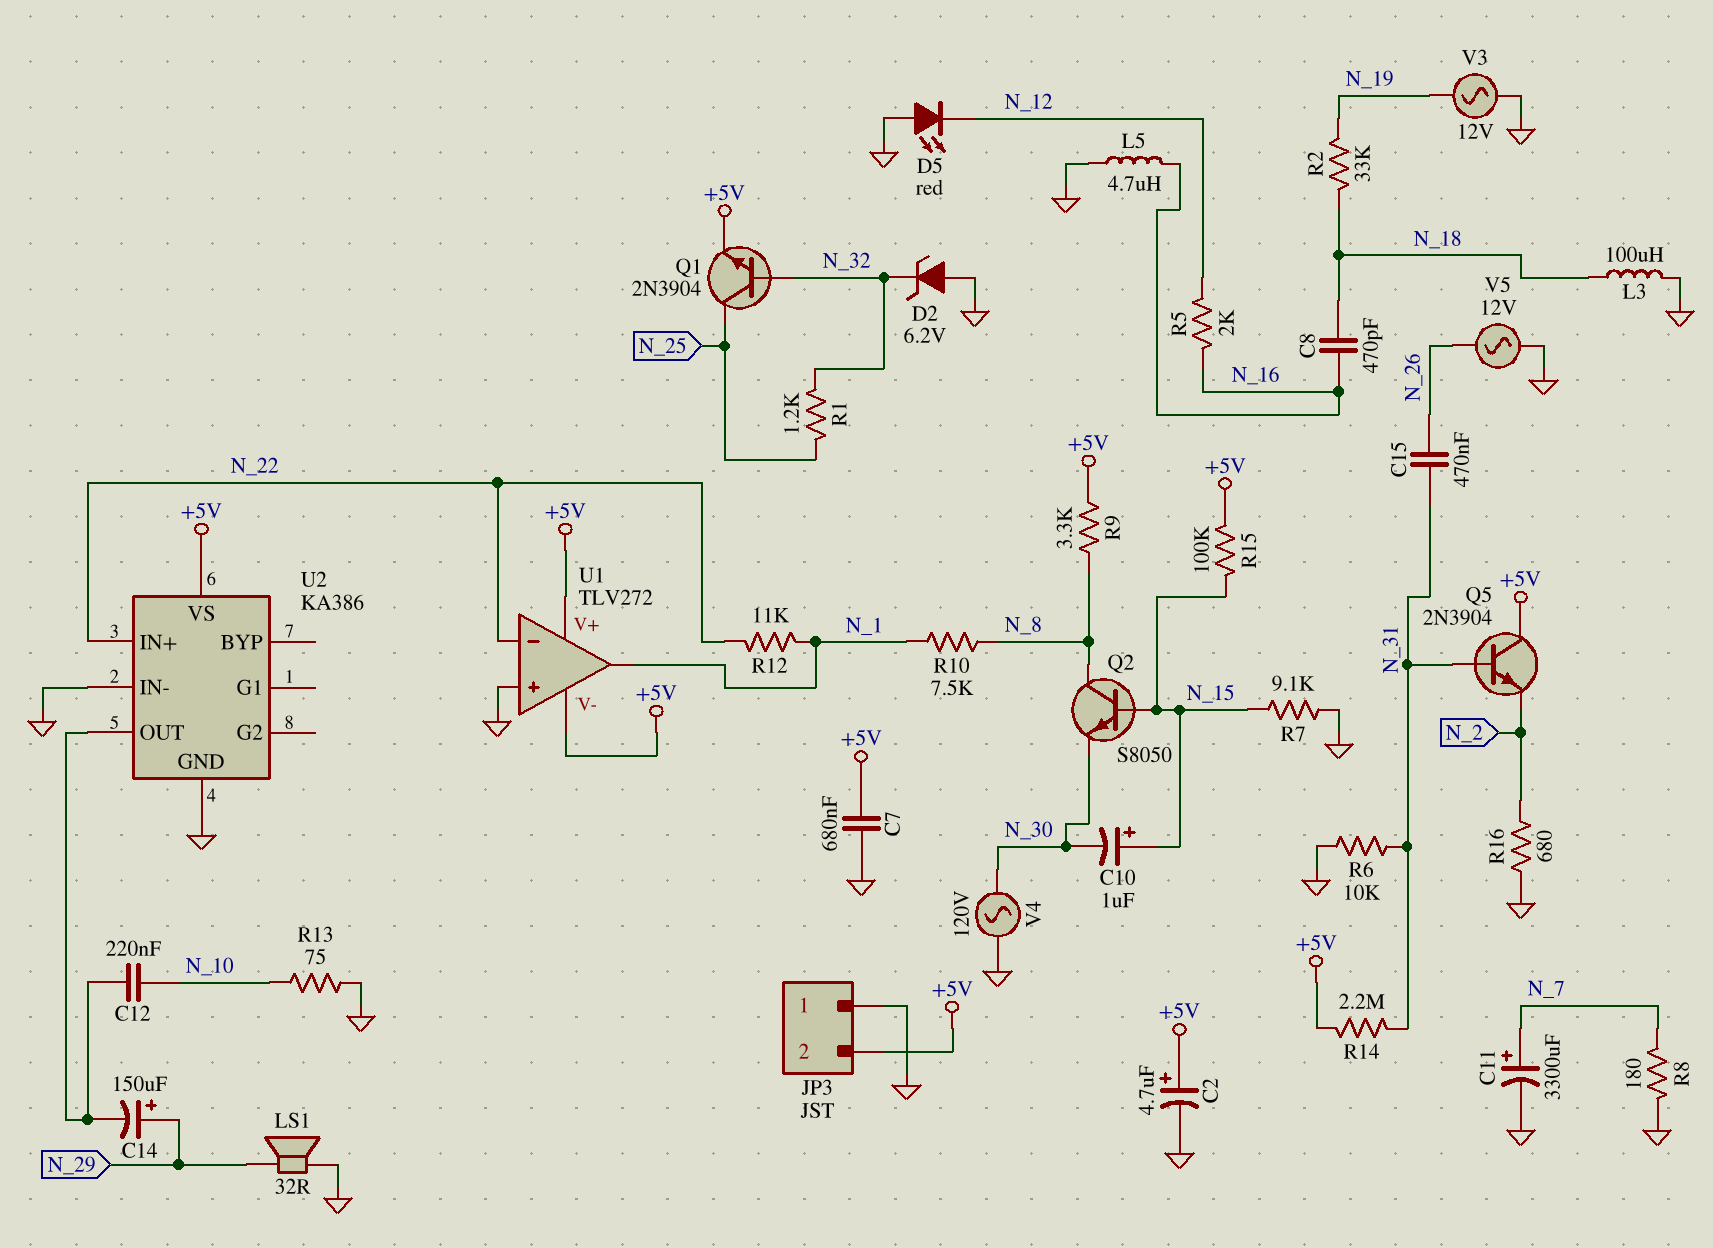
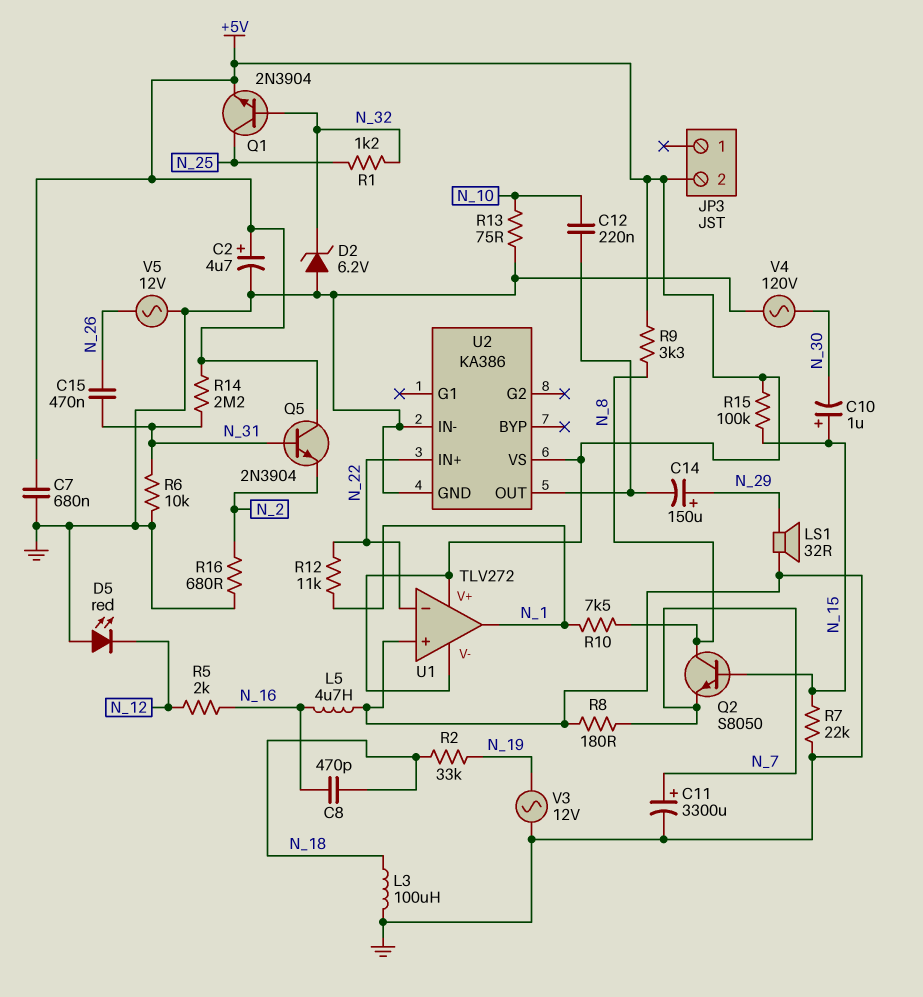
JP3 pin 1: GND -> none
Q2: NPN S8050 (B N_15, C N_8, E N_30) -> NPN S8050 (B N_15, C N_8, E N_7)
R7: 9.1k (GND, N_15) -> 22k (GND, N_15)

